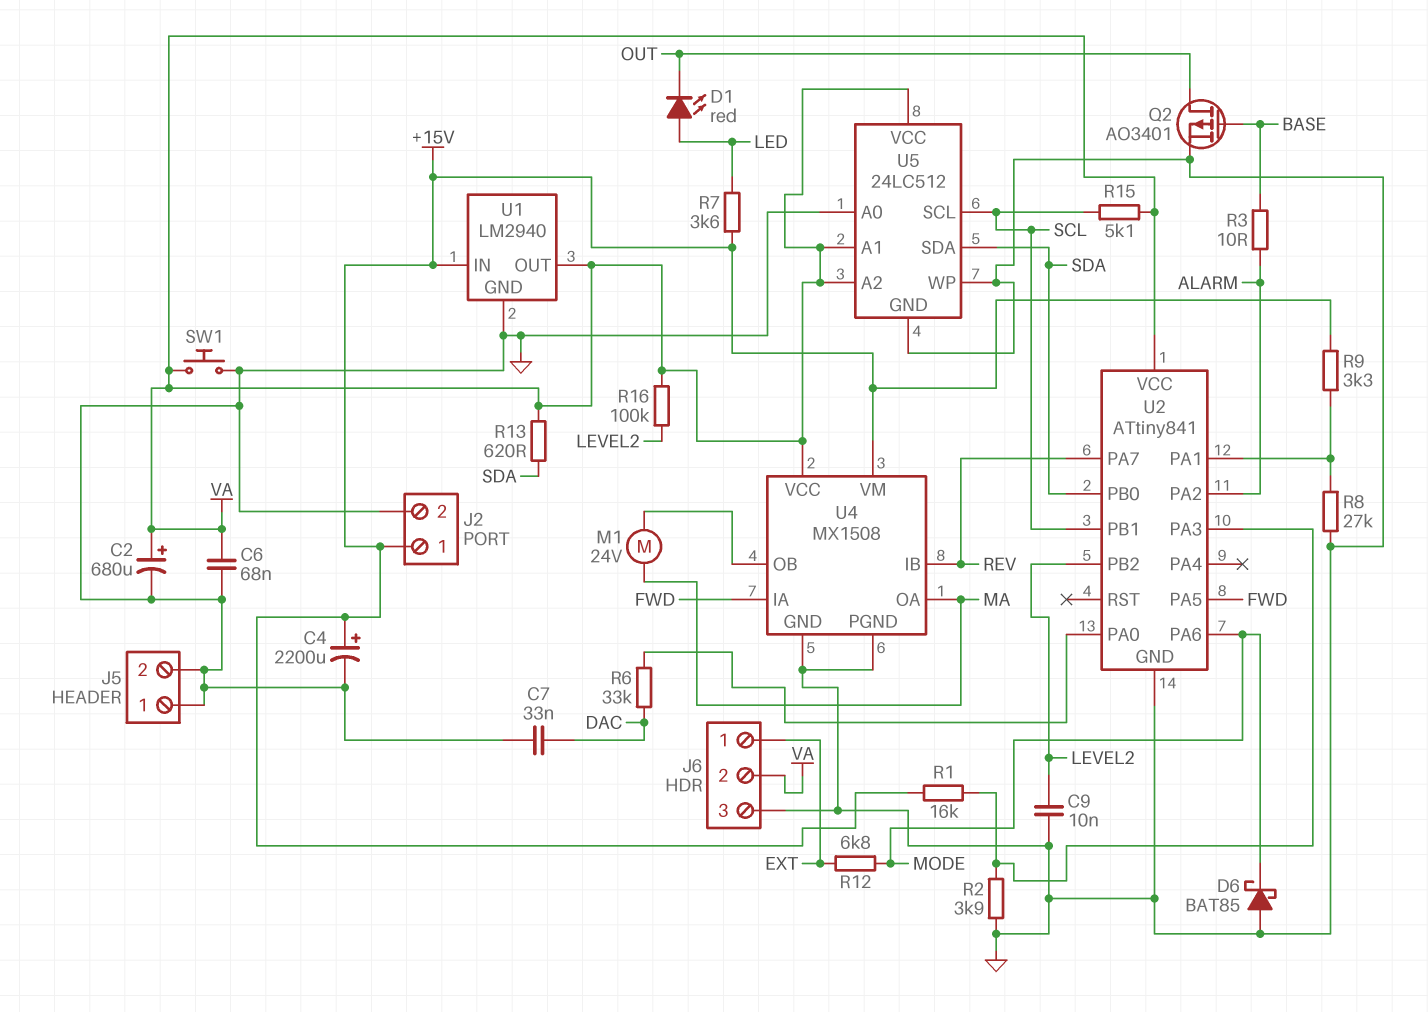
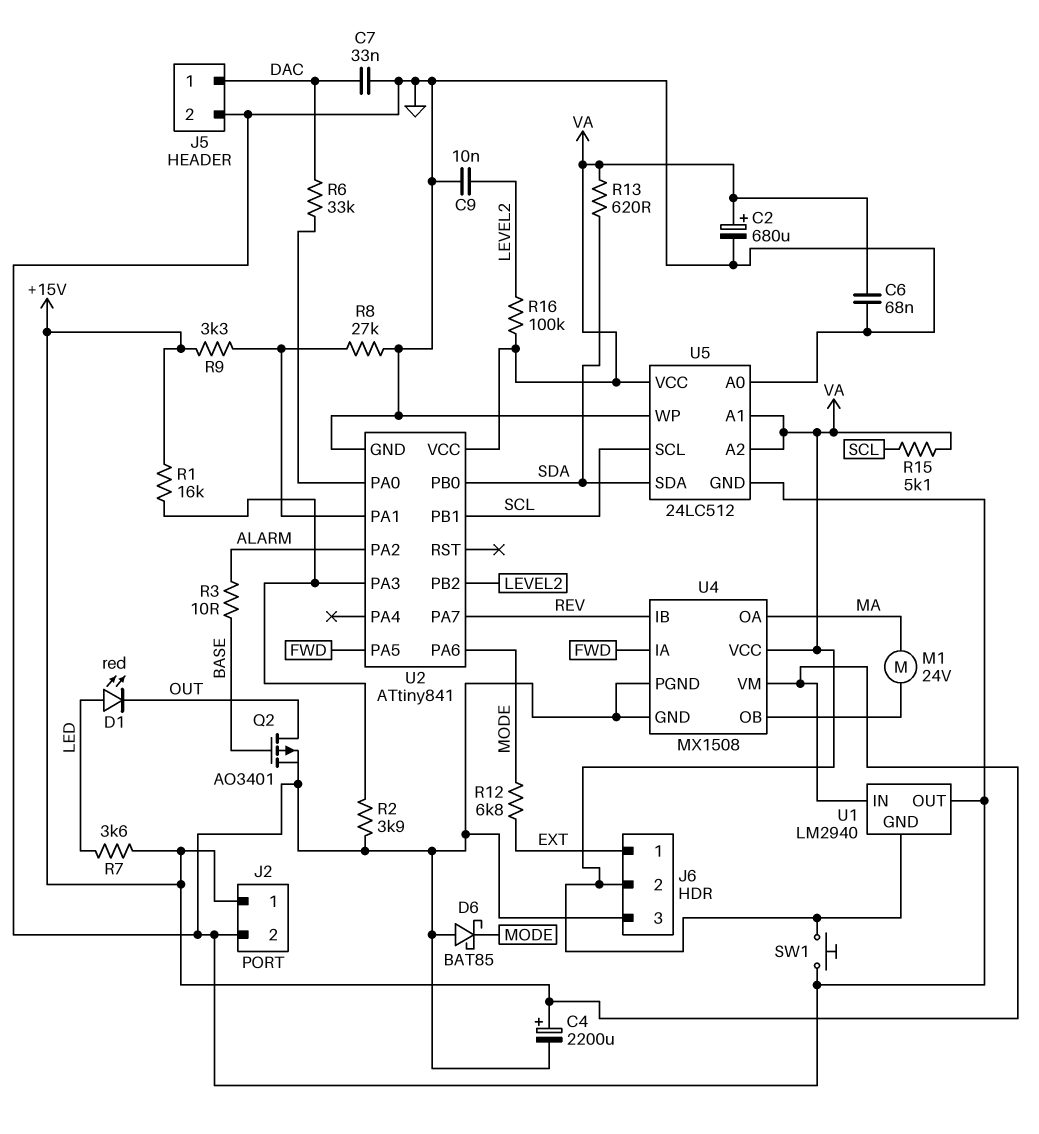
J5 pin 1: GND -> DAC
U1 pin GND: GND -> VA
U1 pin OUT: VA -> GND

